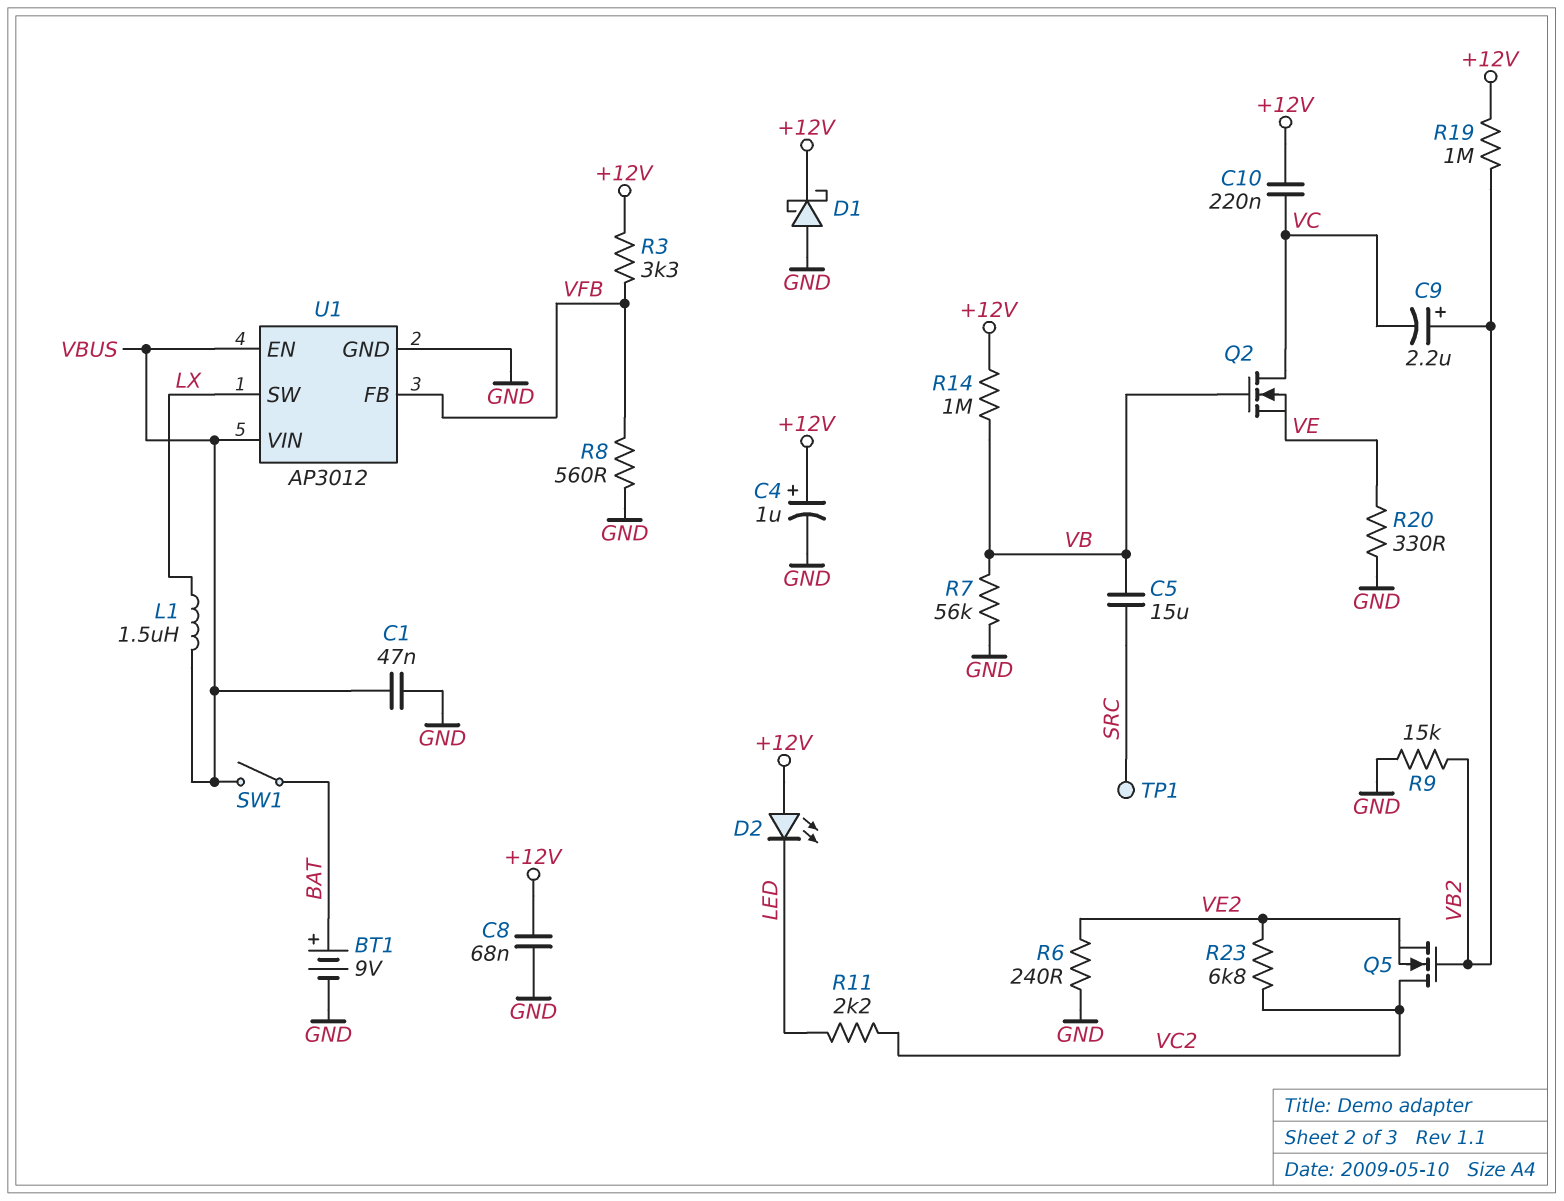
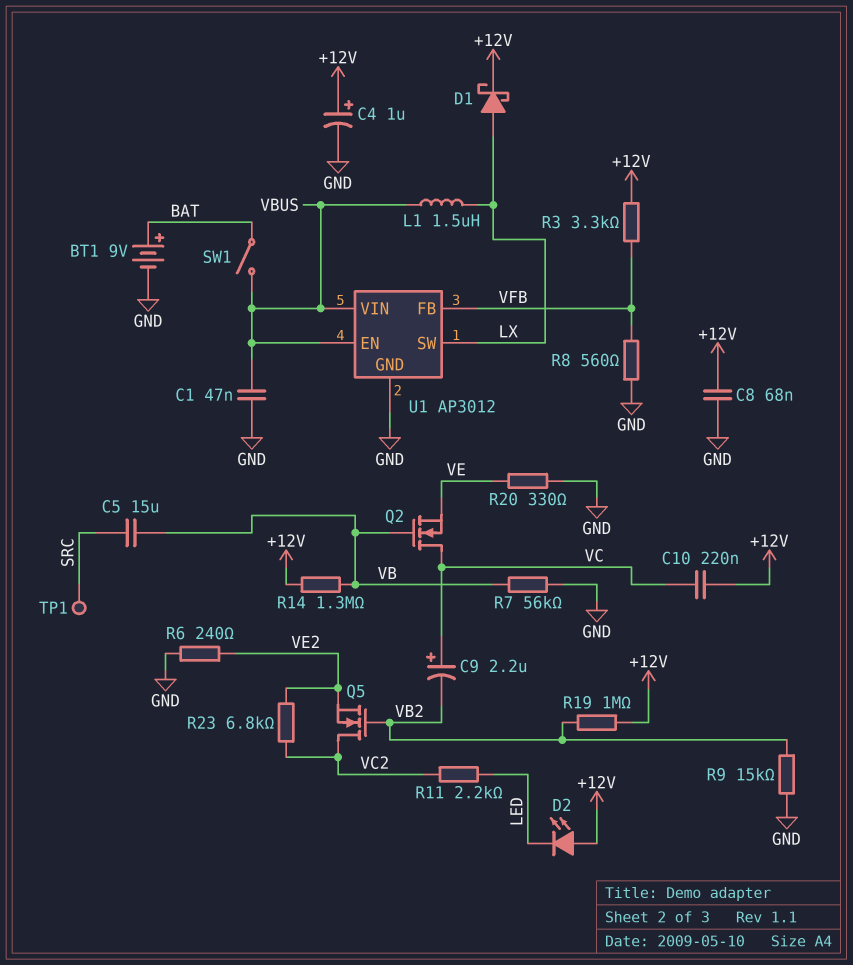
C9: 2.2uF (plus VB2, minus VC) -> 2.2uF (plus VC, minus VB2)
D1: schottky (A GND, K +12V) -> schottky (A LX, K +12V)
R14: 1M (+12V, VB) -> 1.3M (+12V, VB)

